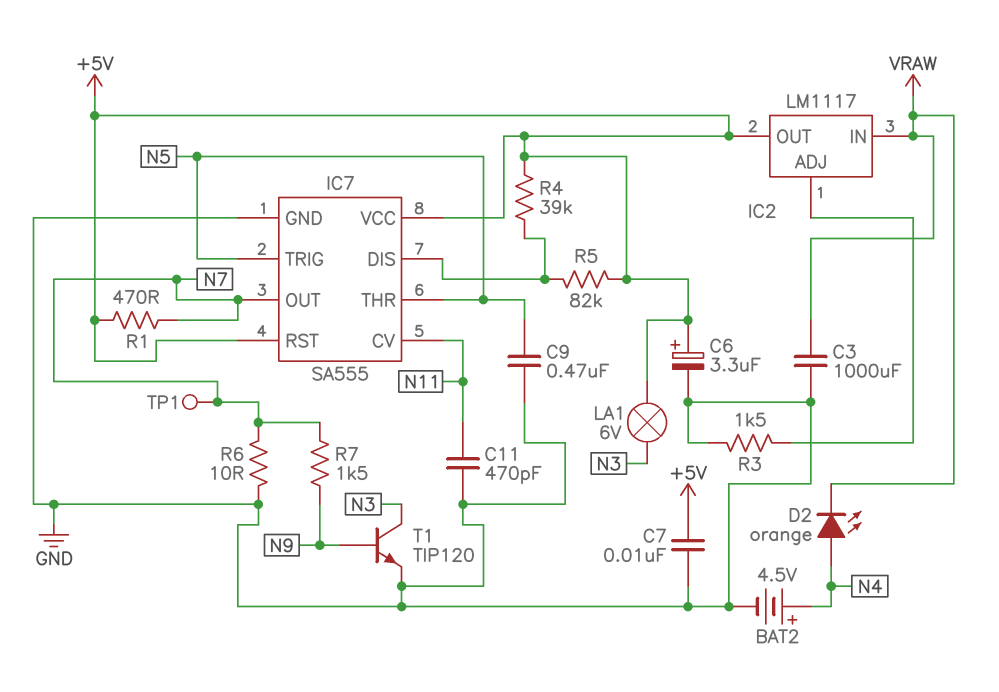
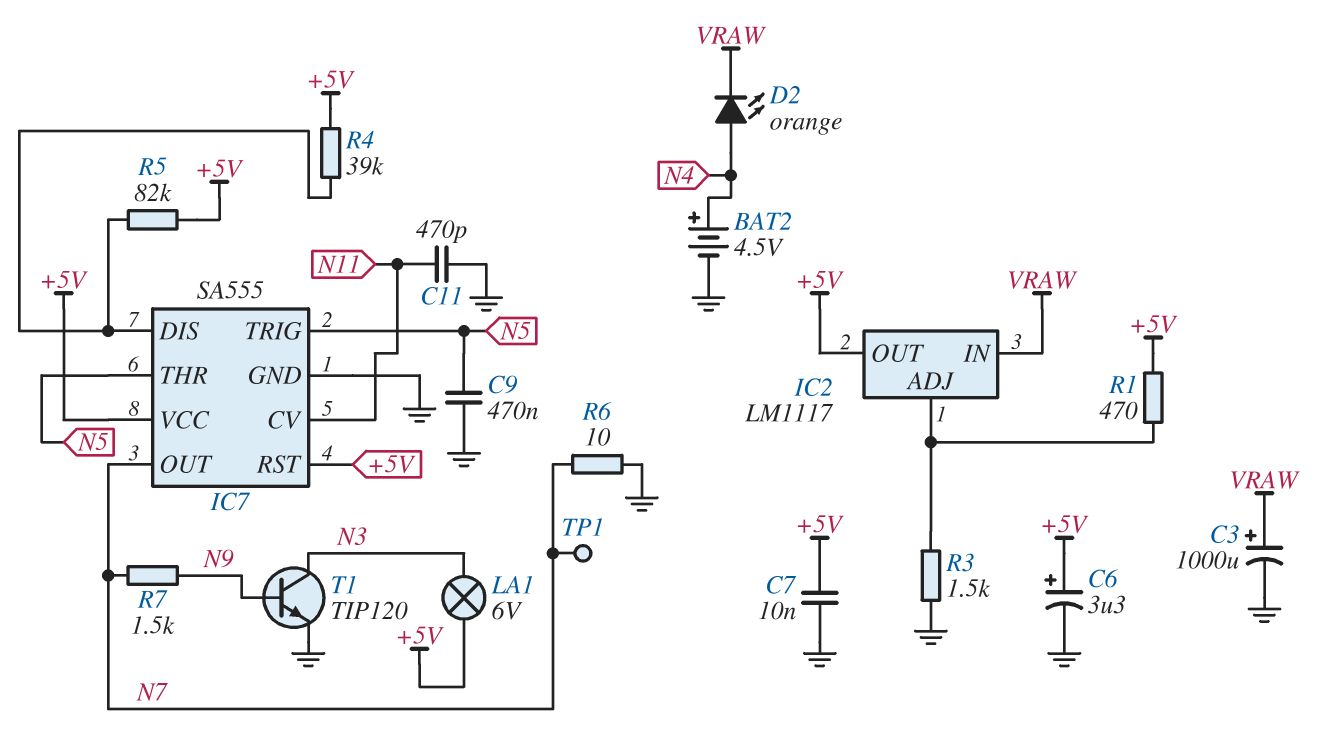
C3: 1000uF (GND, VRAW) -> 1000uF (plus VRAW, minus GND)
R1: 470 (+5V, N7) -> 470 (+5V, IC2/ADJ)

